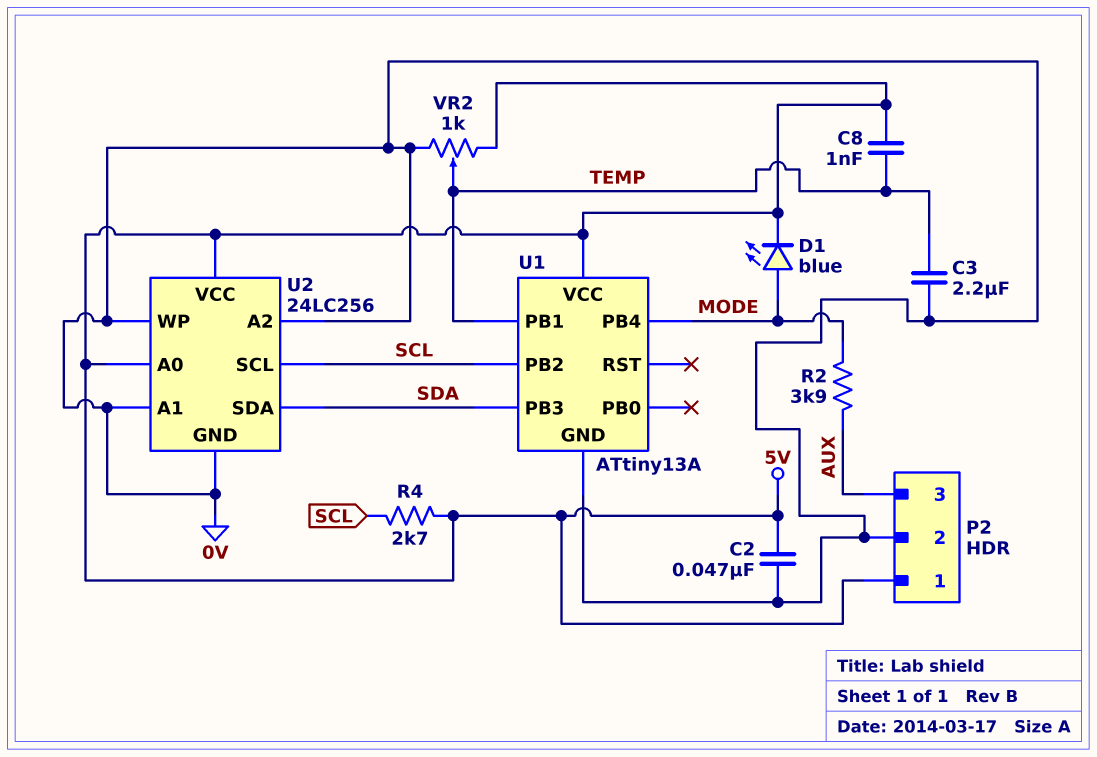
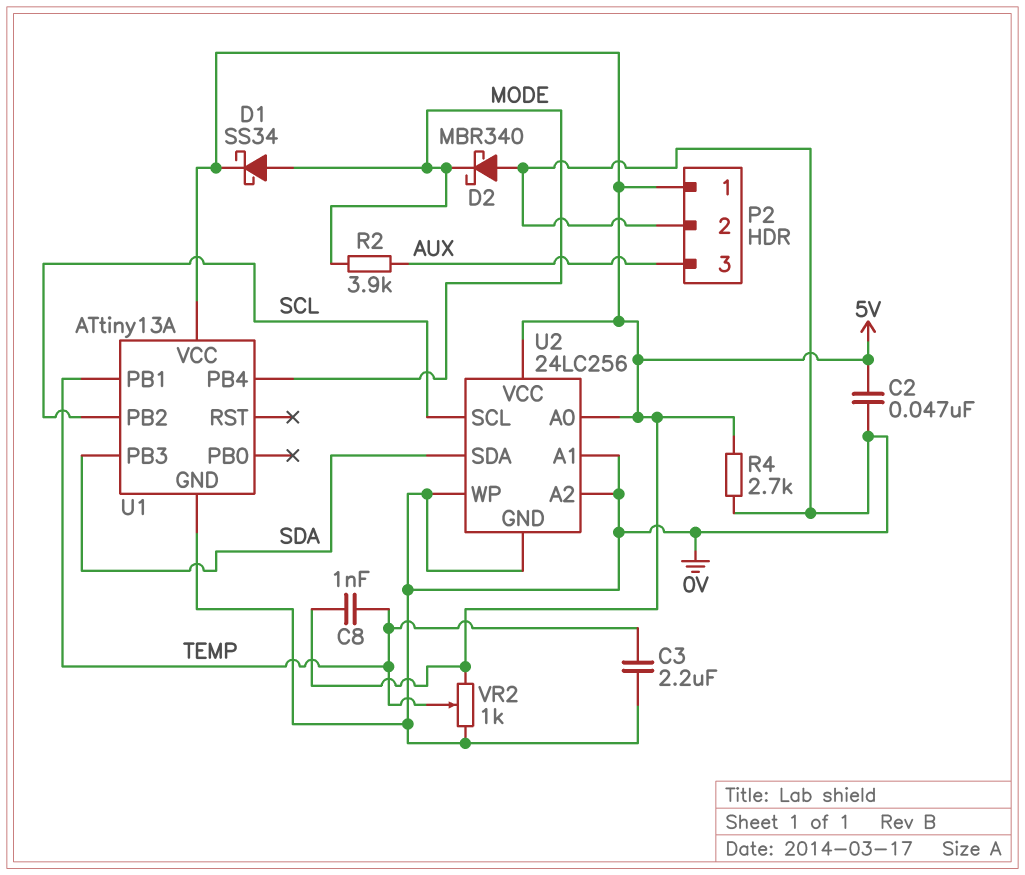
D1: LED blue (A MODE, K 5V) -> schottky SS34 (A MODE, K 5V)
D2: none -> schottky MBR340 (A 0V, K MODE)
R4: 2.7k (5V, SCL) -> 2.7k (0V, 5V)

